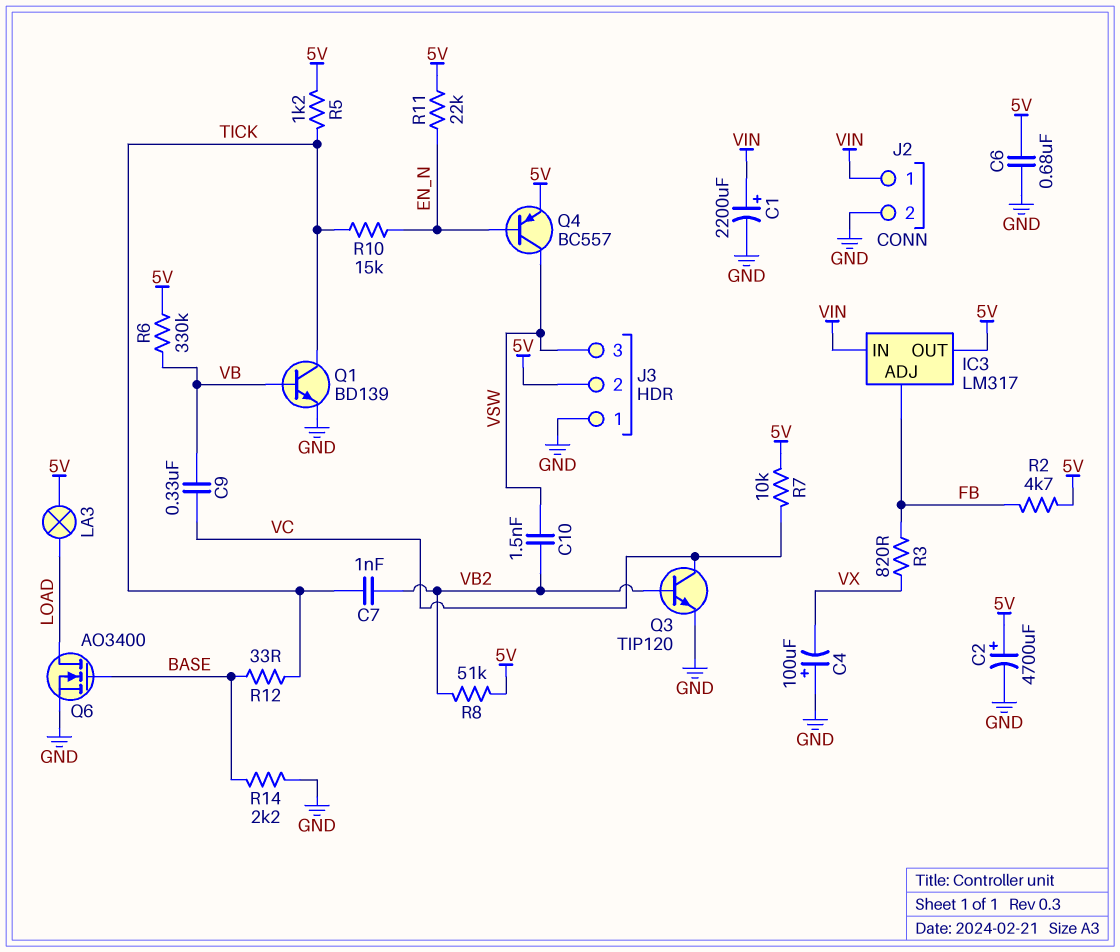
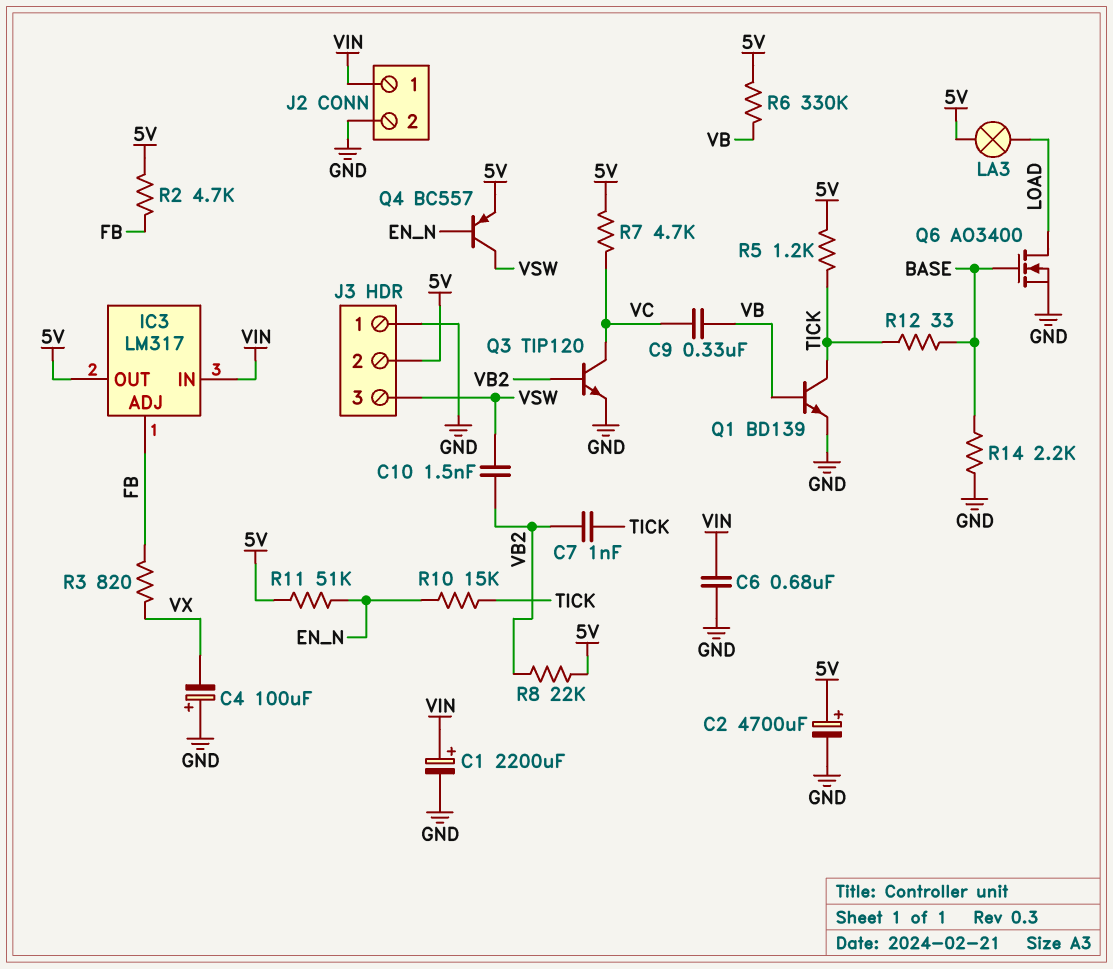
C6: 680nF (5V, GND) -> 680nF (GND, VIN)
R7: 10k (5V, VC) -> 4.7k (5V, VC)
R8: 51k (5V, VB2) -> 22k (5V, VB2)
R11: 22k (5V, EN_N) -> 51k (5V, EN_N)

